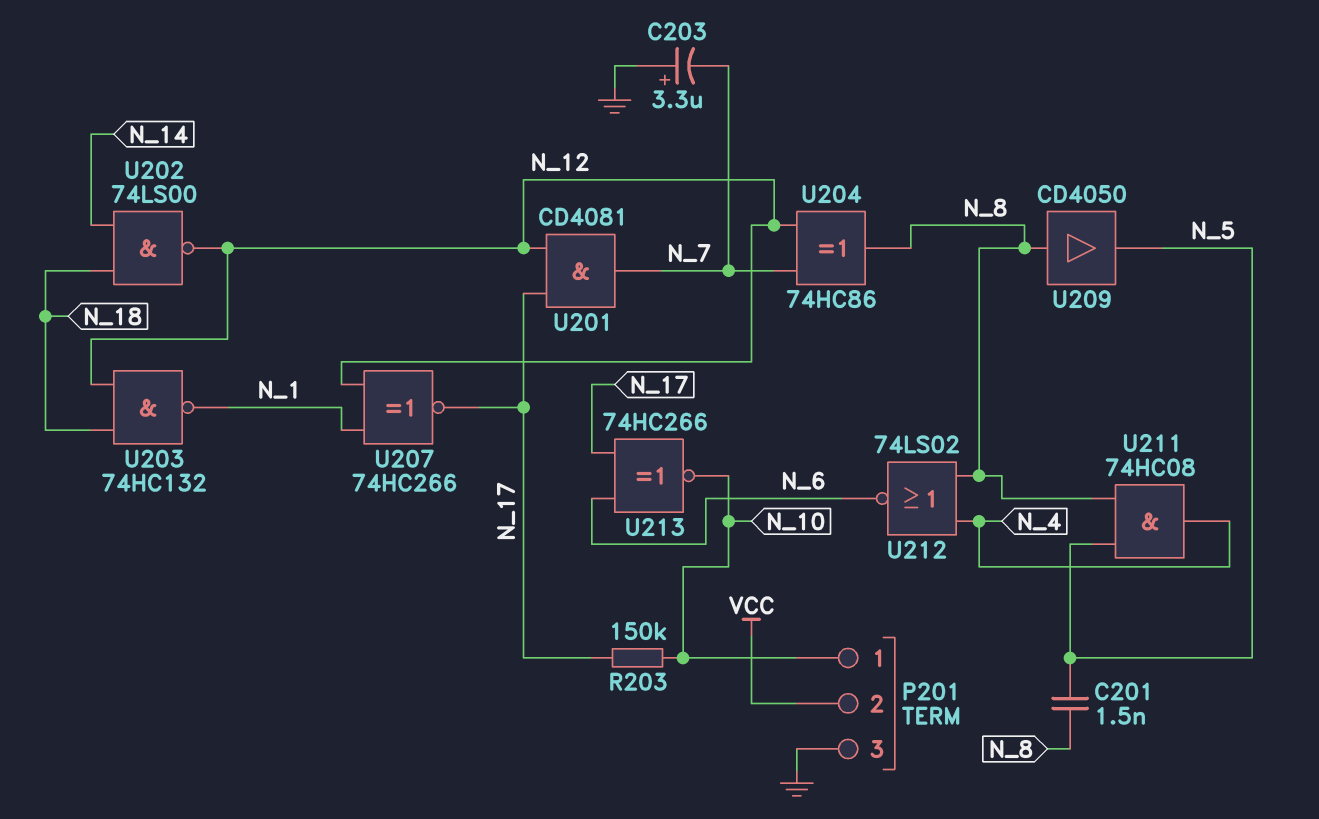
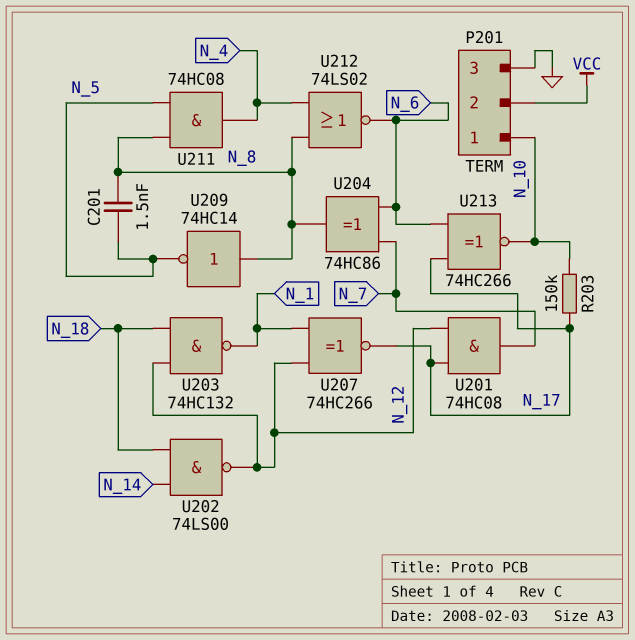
C203: 3.3uF (plus GND, minus N_7) -> none
U201: AND CD4081 (in N_12, in N_17, out N_7) -> AND 74HC08 (in N_12, in N_17, out N_7)
U204: XOR 74HC86 (in N_7, in N_12, out N_8) -> XOR 74HC86 (in N_6, in N_7, out N_8)
U209: buffer CD4050 (in N_8, out N_5) -> NOT 74HC14 (in N_8, out N_5)

